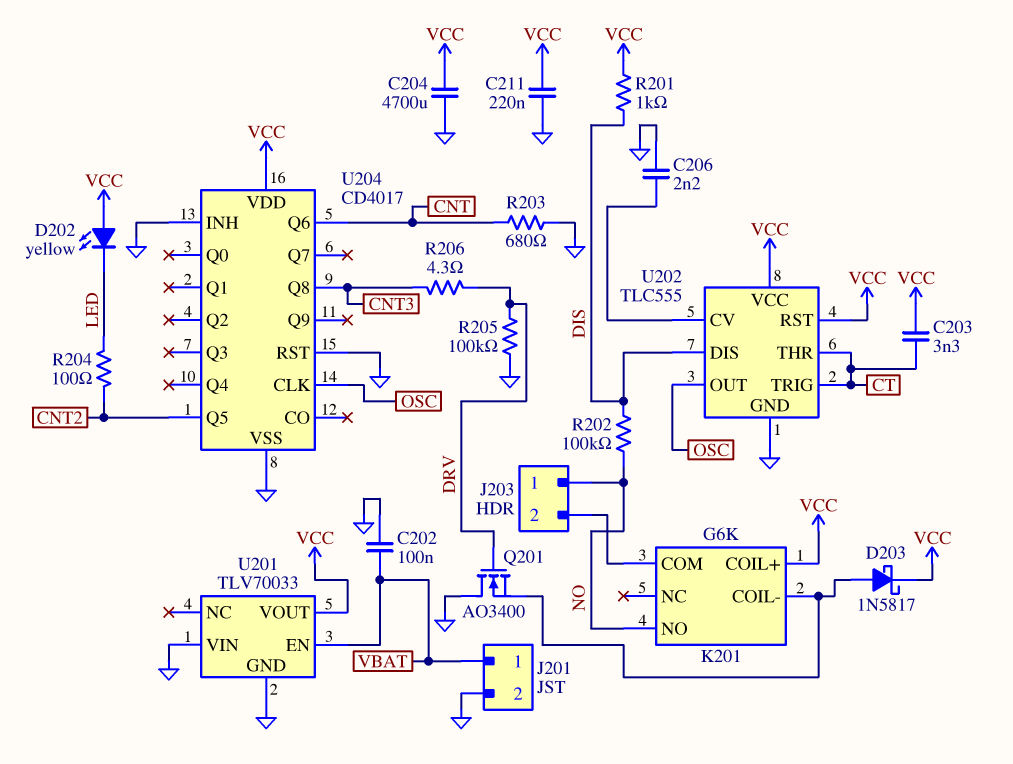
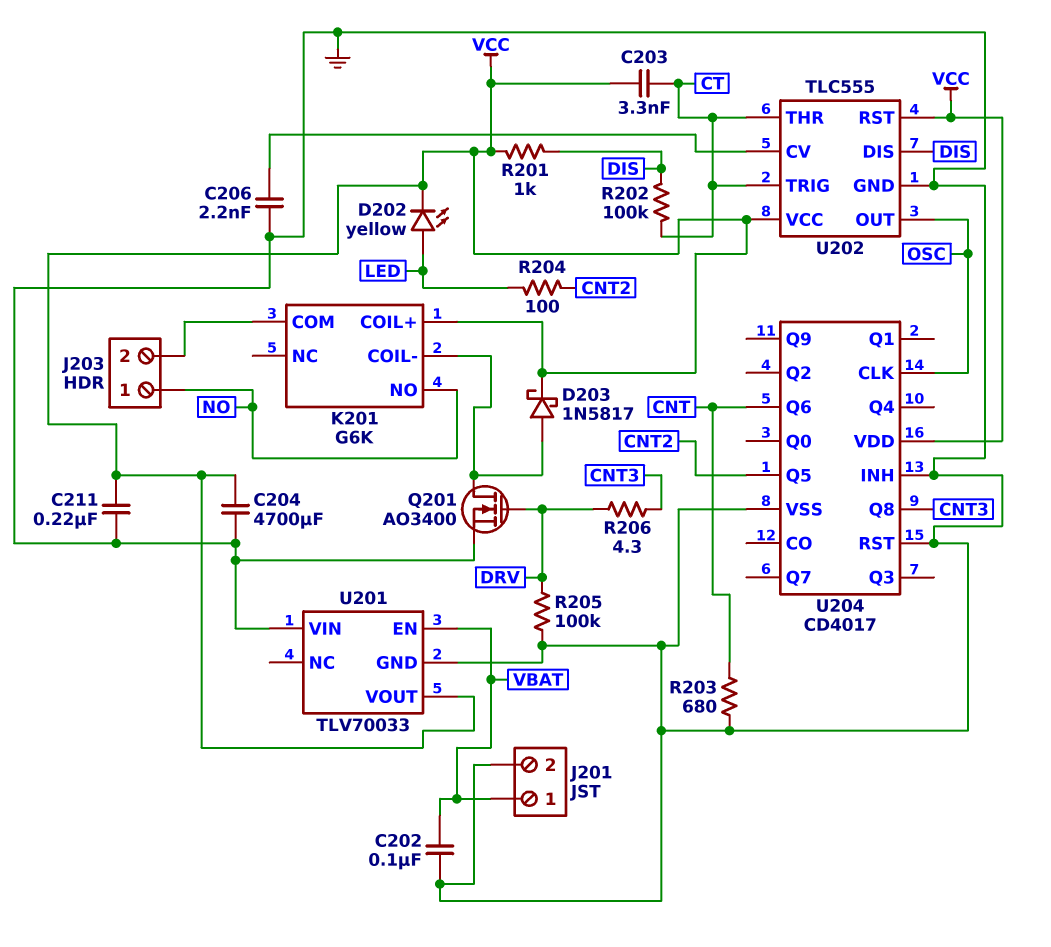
D202: LED yellow (A VCC, K LED) -> LED yellow (A LED, K VCC)
Q201: NMOS AO3400 (G DRV, D GND, S K201/COIL-) -> NMOS AO3400 (G DRV, D K201/COIL-, S GND)
R202: 100k (DIS, NO) -> 100k (CT, DIS)

